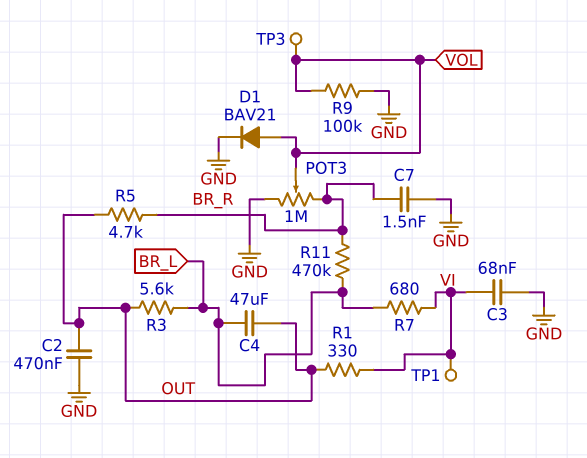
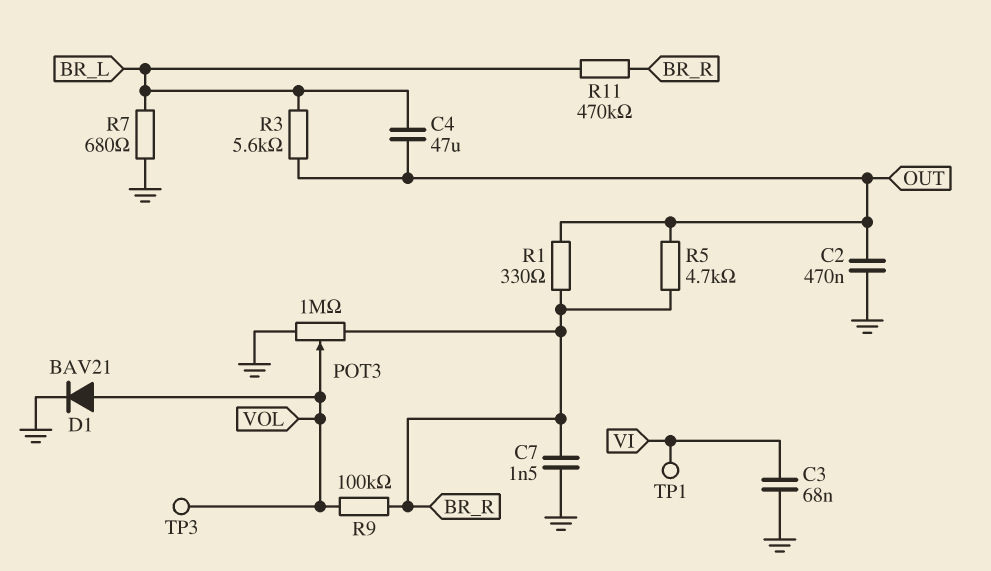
R1: 330 (OUT, VI) -> 330 (BR_R, OUT)
R7: 680 (BR_L, VI) -> 680 (BR_L, GND)
R9: 100k (GND, VOL) -> 100k (BR_R, VOL)

